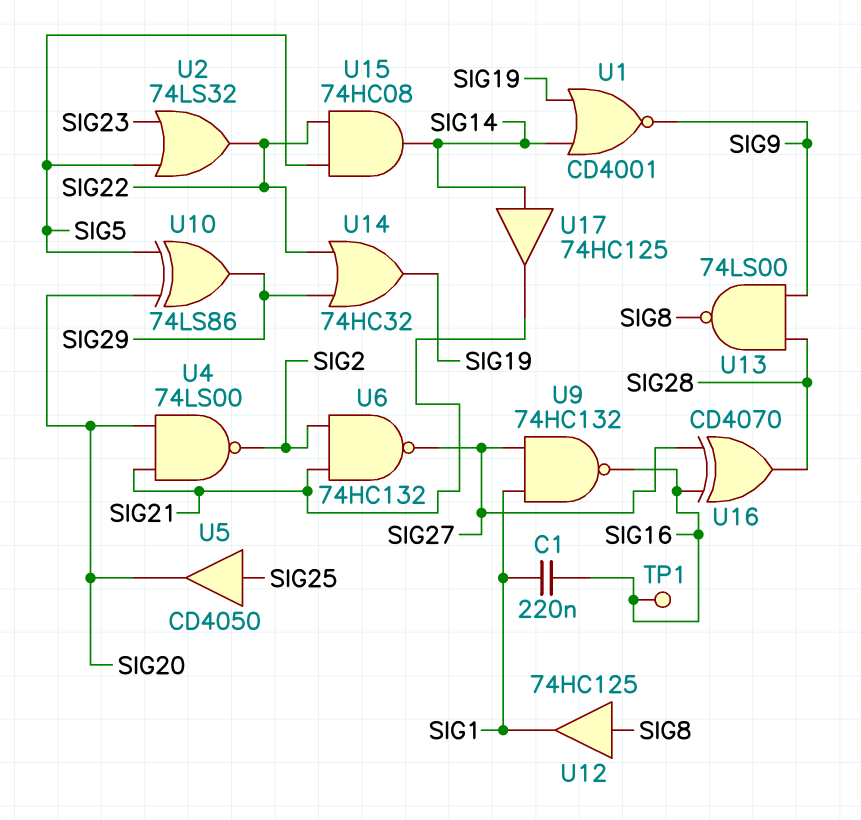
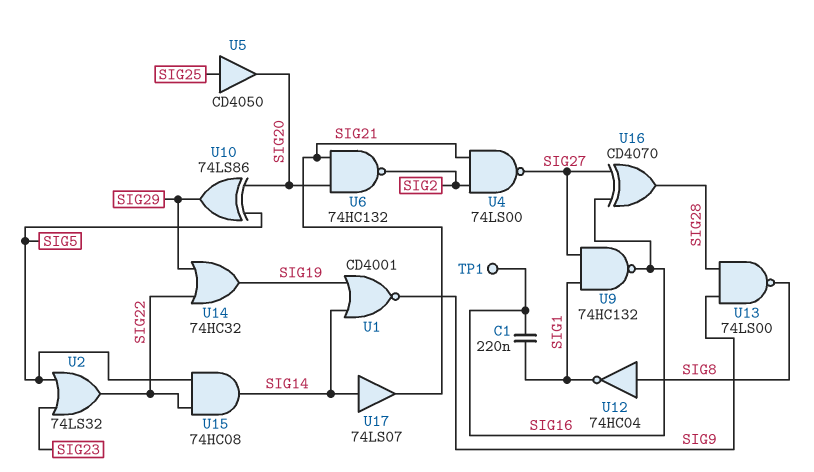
U4: NAND 74LS00 (in SIG20, in SIG21, out SIG2) -> NAND 74LS00 (in SIG2, in SIG21, out SIG27)
U6: NAND 74HC132 (in SIG2, in SIG21, out SIG27) -> NAND 74HC132 (in SIG20, in SIG21, out SIG2)
U12: buffer 74HC125 (in SIG8, out SIG1) -> NOT 74HC04 (in SIG8, out SIG1)
U17: buffer 74HC125 (in SIG14, out SIG21) -> buffer 74LS07 (in SIG14, out SIG21)

